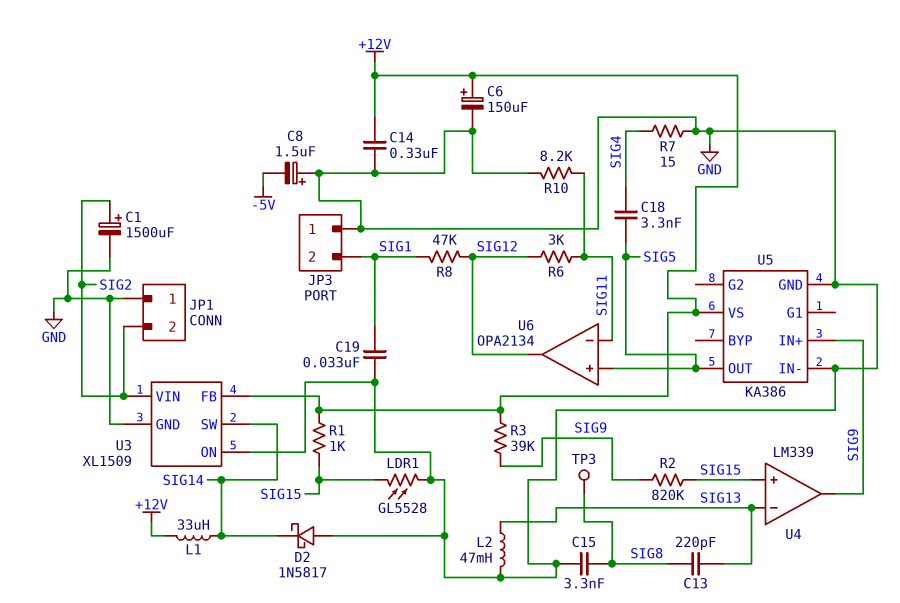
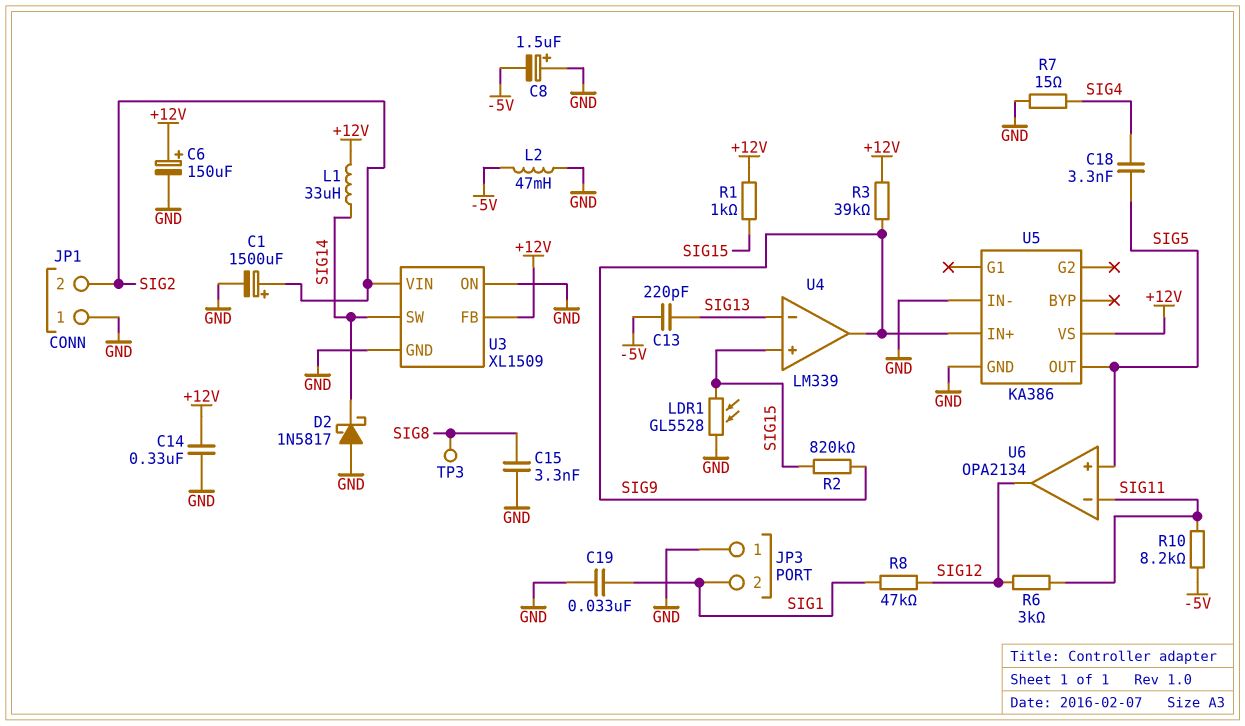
C13: 220pF (SIG8, SIG13) -> 220pF (-5V, SIG13)
L2: 47mH (GND, SIG13) -> 47mH (-5V, GND)
R10: 8.2k (GND, SIG11) -> 8.2k (-5V, SIG11)

